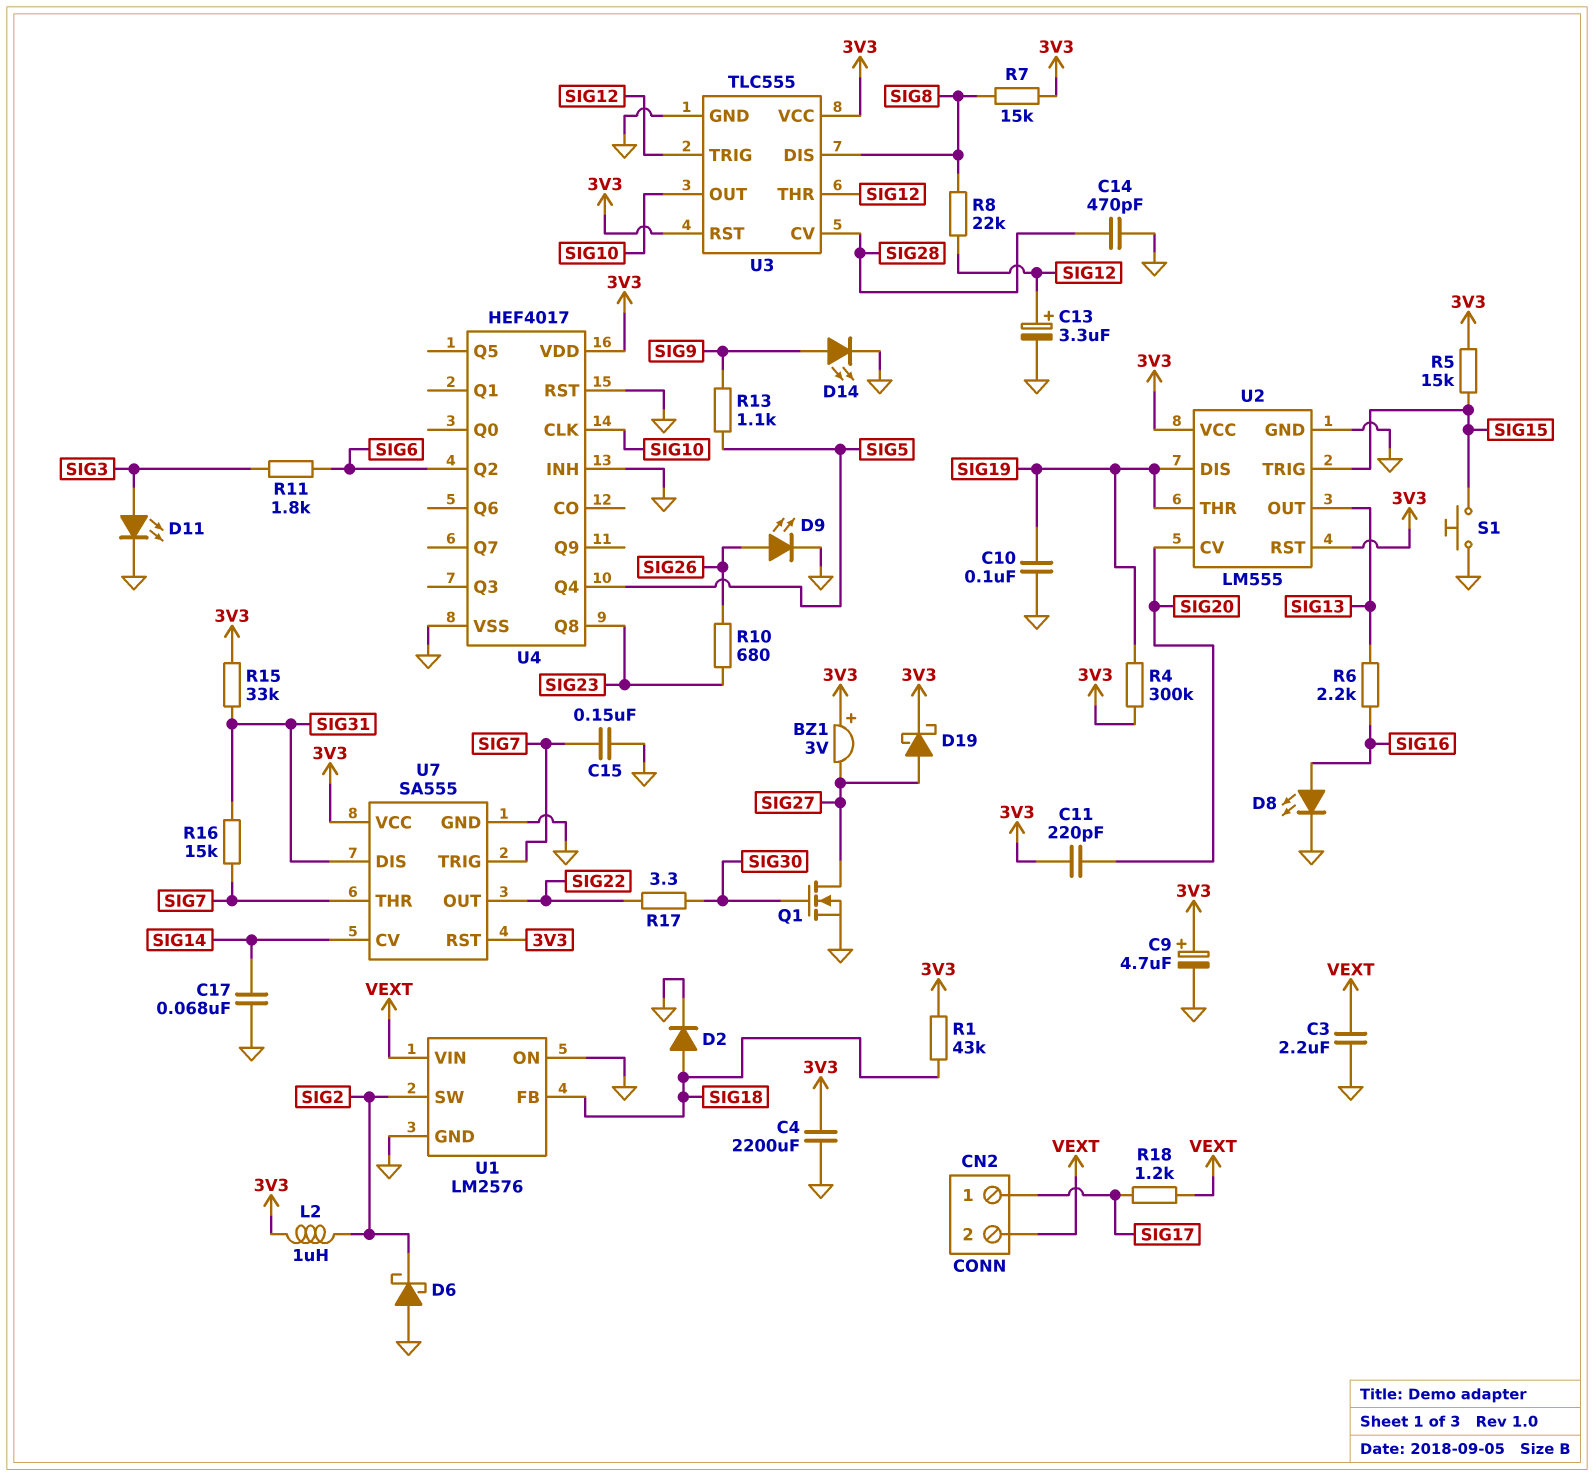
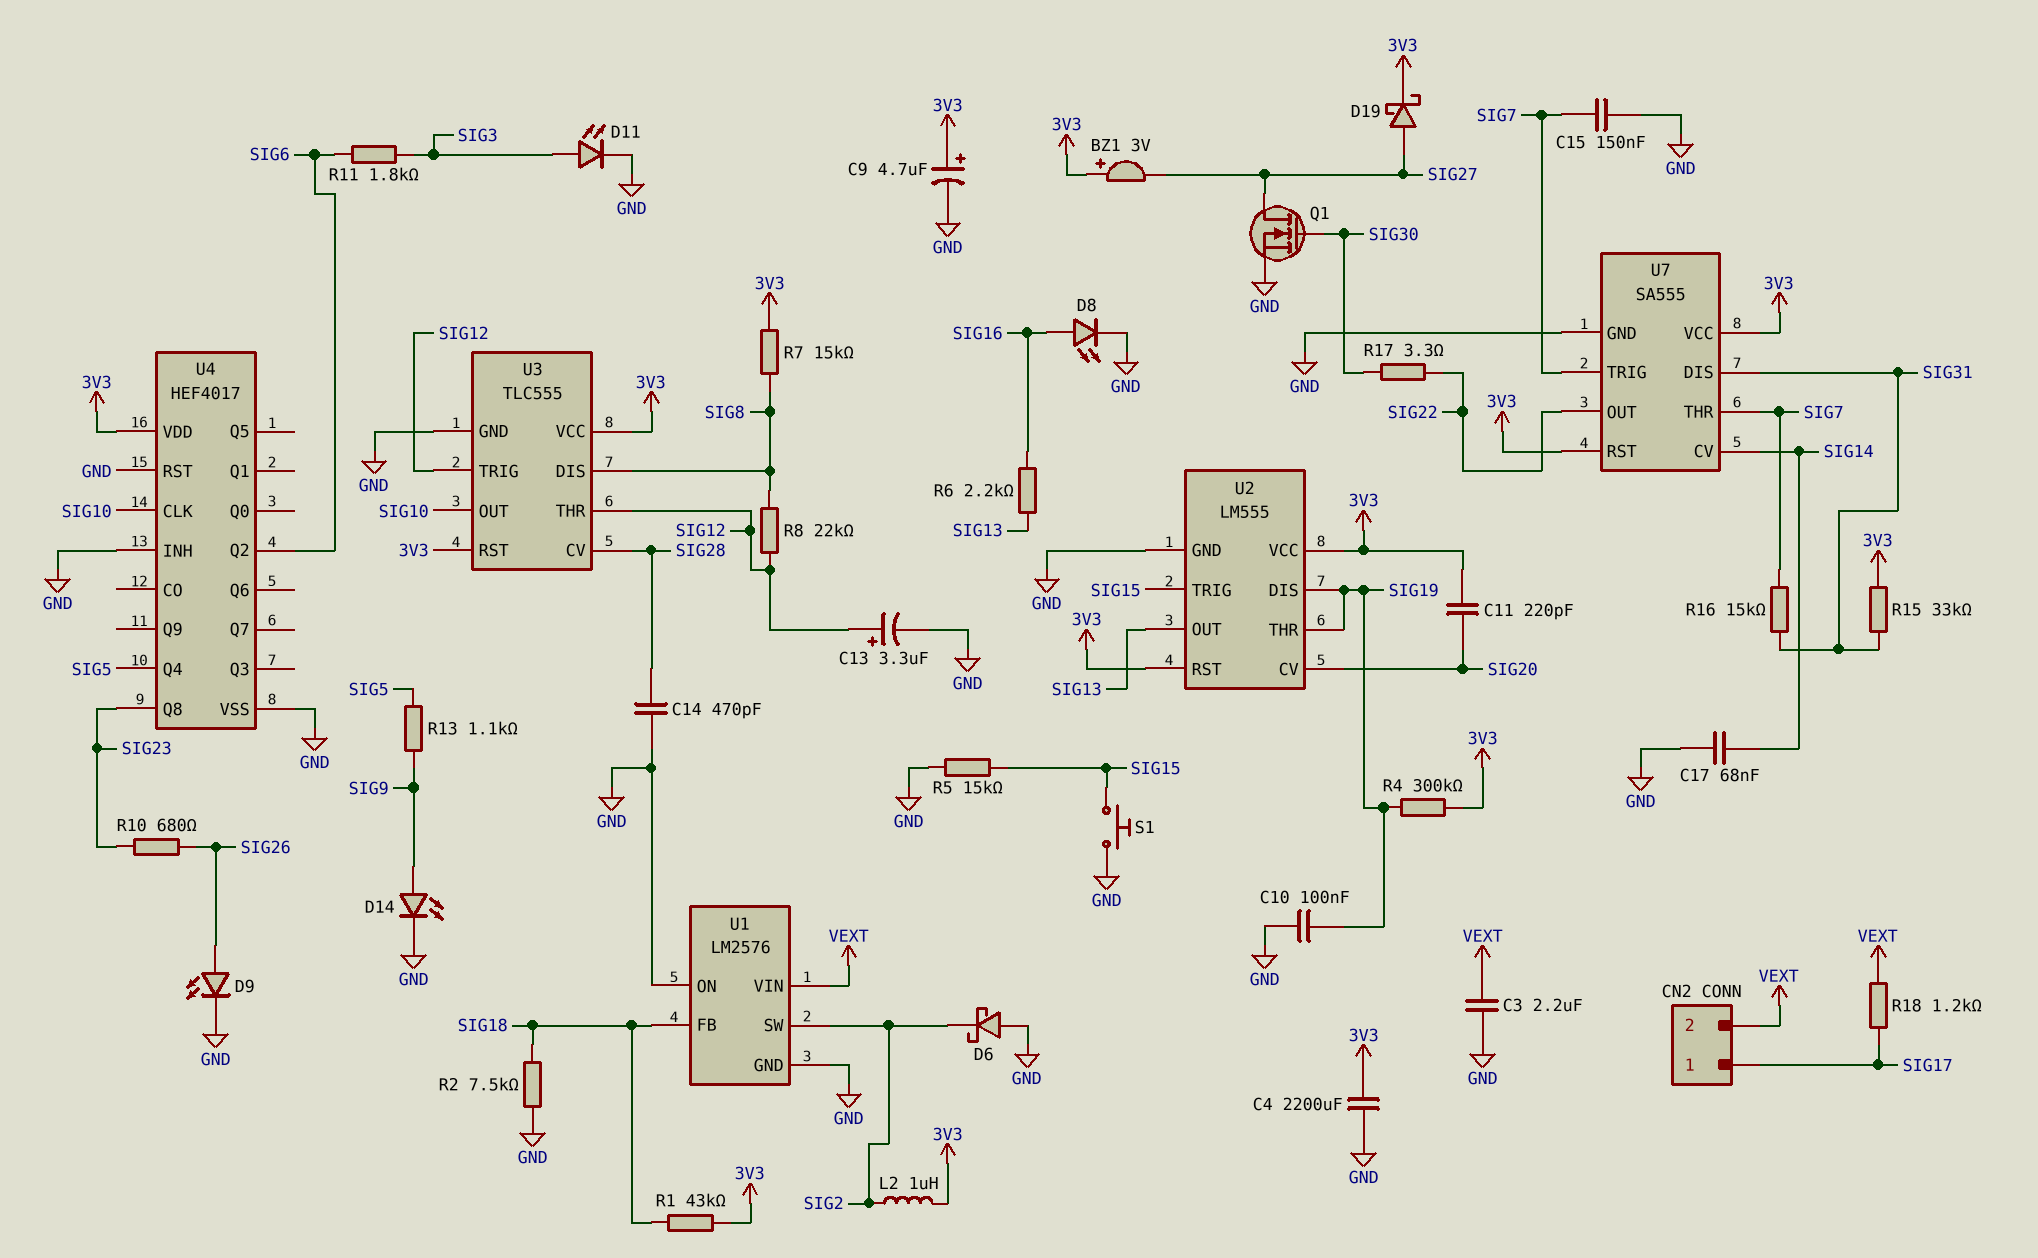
D2: diode (A SIG18, K GND) -> none
R2: none -> 7.5k (GND, SIG18)
R5: 15k (3V3, SIG15) -> 15k (GND, SIG15)

